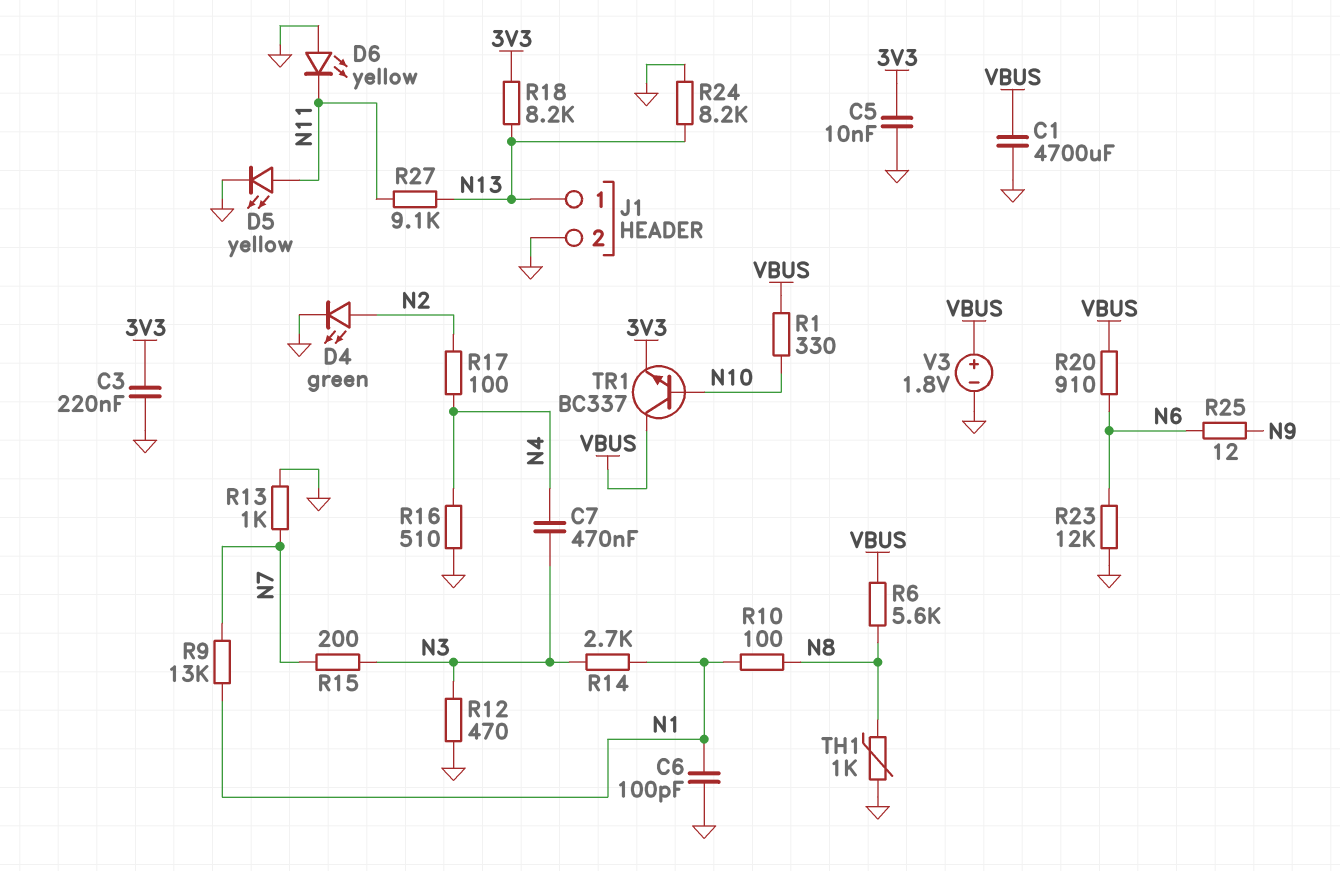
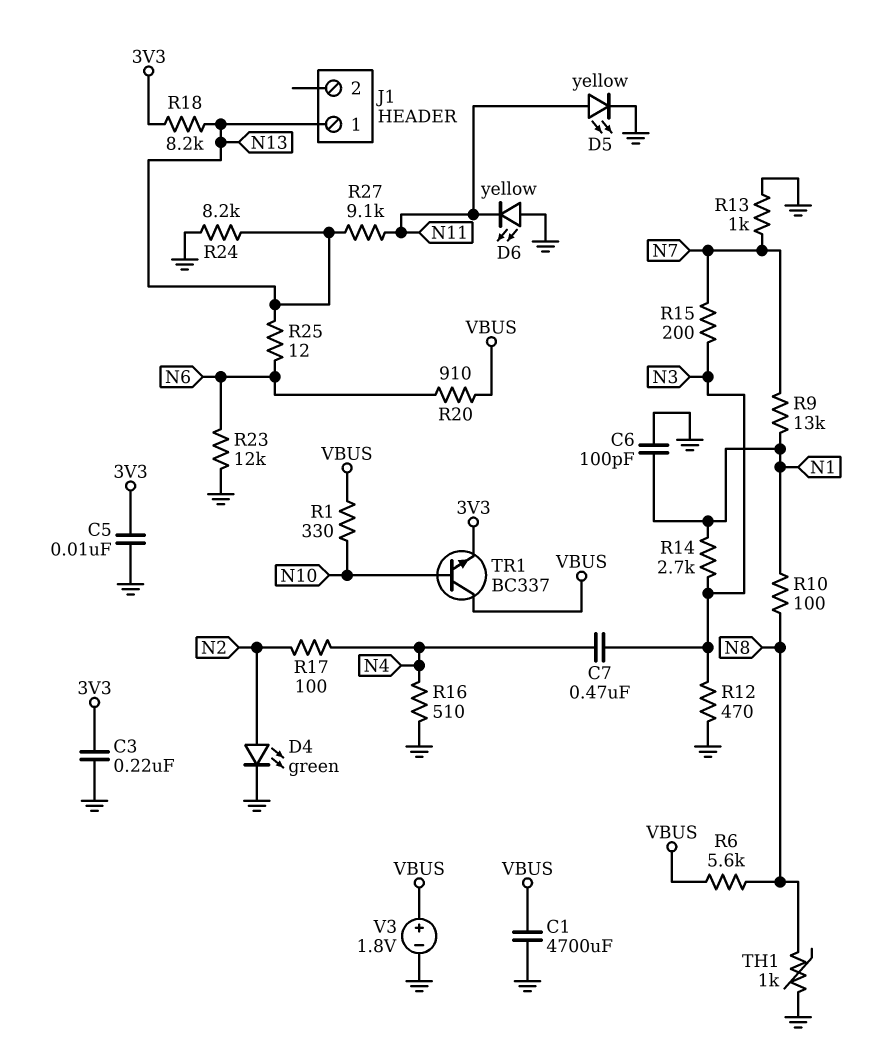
J1 pin 2: GND -> none
R25: 12 (N6, N9) -> 12 (N6, N13)

